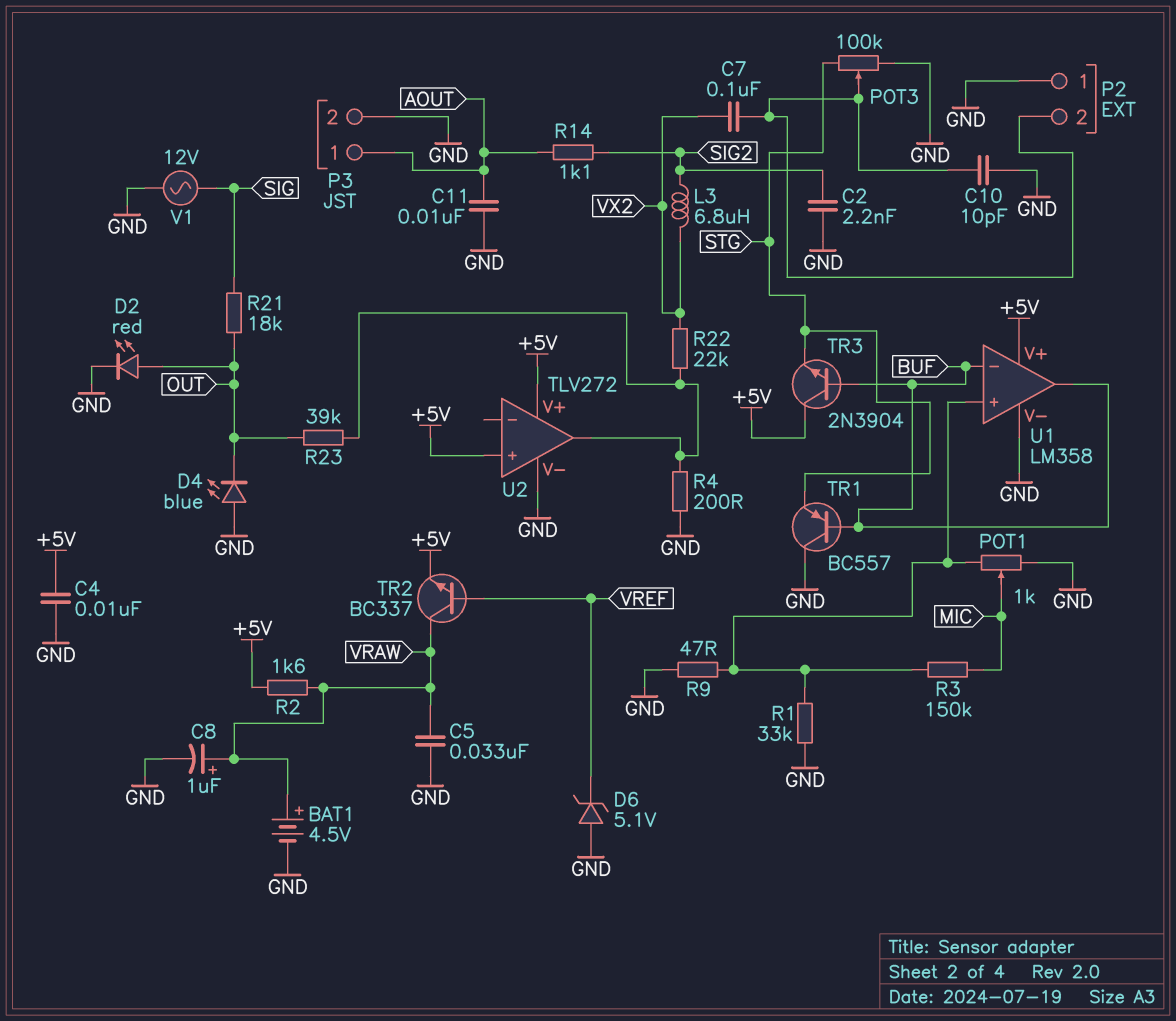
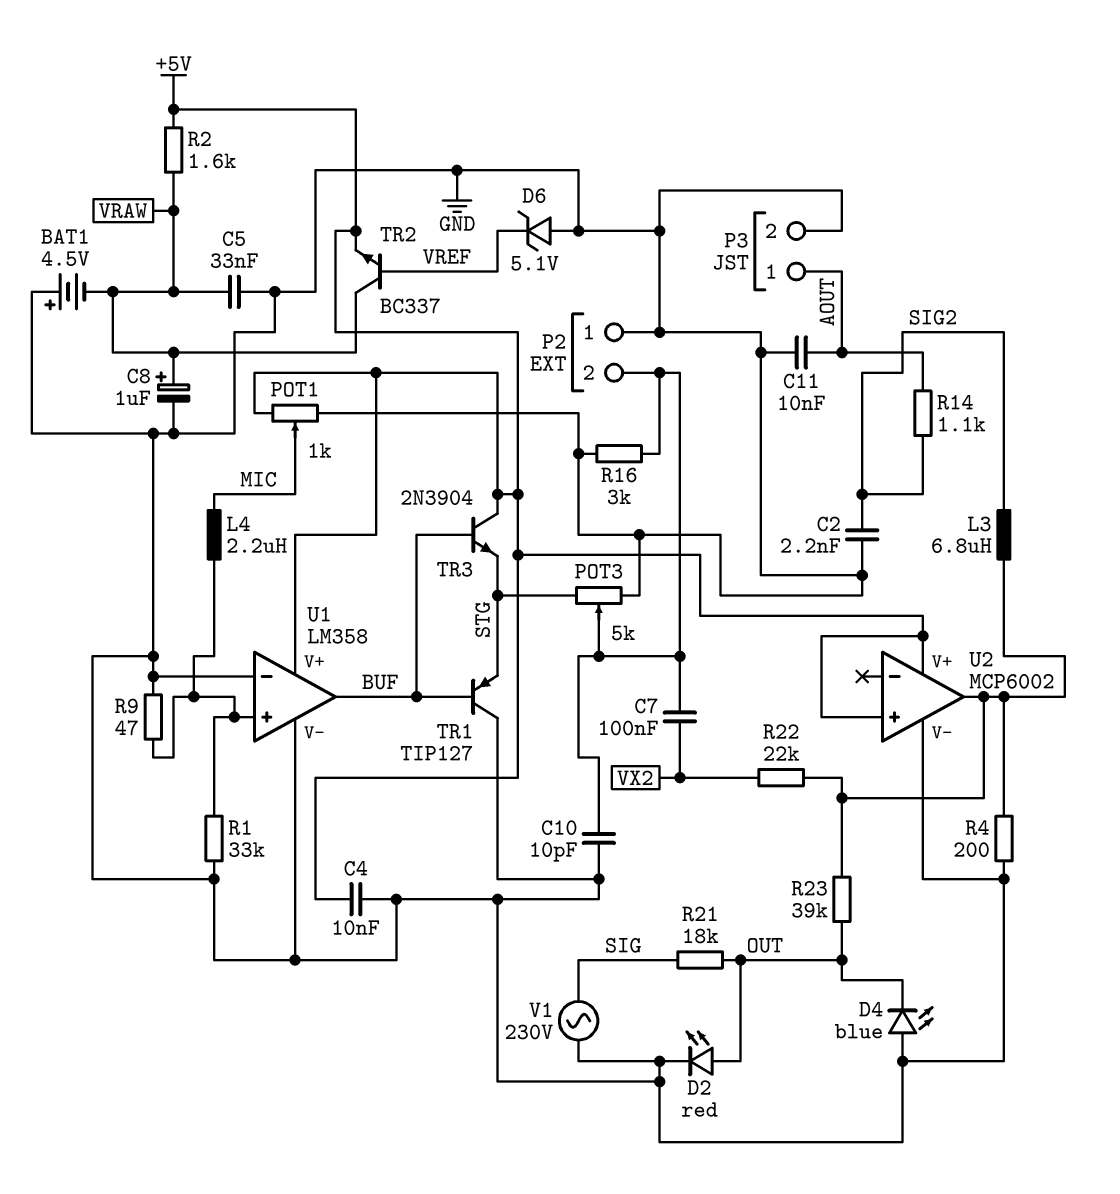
BAT1: 4.5V (plus VRAW, minus GND) -> 4.5V (plus GND, minus VRAW)
L3: 6.8uH (SIG2, VX2) -> 6.8uH (SIG2, U2/out)
L4: none -> 2.2uH (MIC, U1/in+)
POT1: 1k (GND, U1/in+, wiper MIC) -> 1k (+5V, GND, wiper MIC)
POT3: 100k (GND, STG, wiper P2/2) -> 5k (GND, STG, wiper P2/2)
R3: 150k (MIC, U1/in+) -> none
R16: none -> 3k (GND, P2/2)
TR1: PNP BC557 (B BUF, C GND, E STG) -> PNP TIP127 (B BUF, C GND, E STG)
U1 pin in-: BUF -> GND
U2: TLV272 -> MCP6002
V1: AC 12V (GND, SIG) -> AC 230V (GND, SIG)

